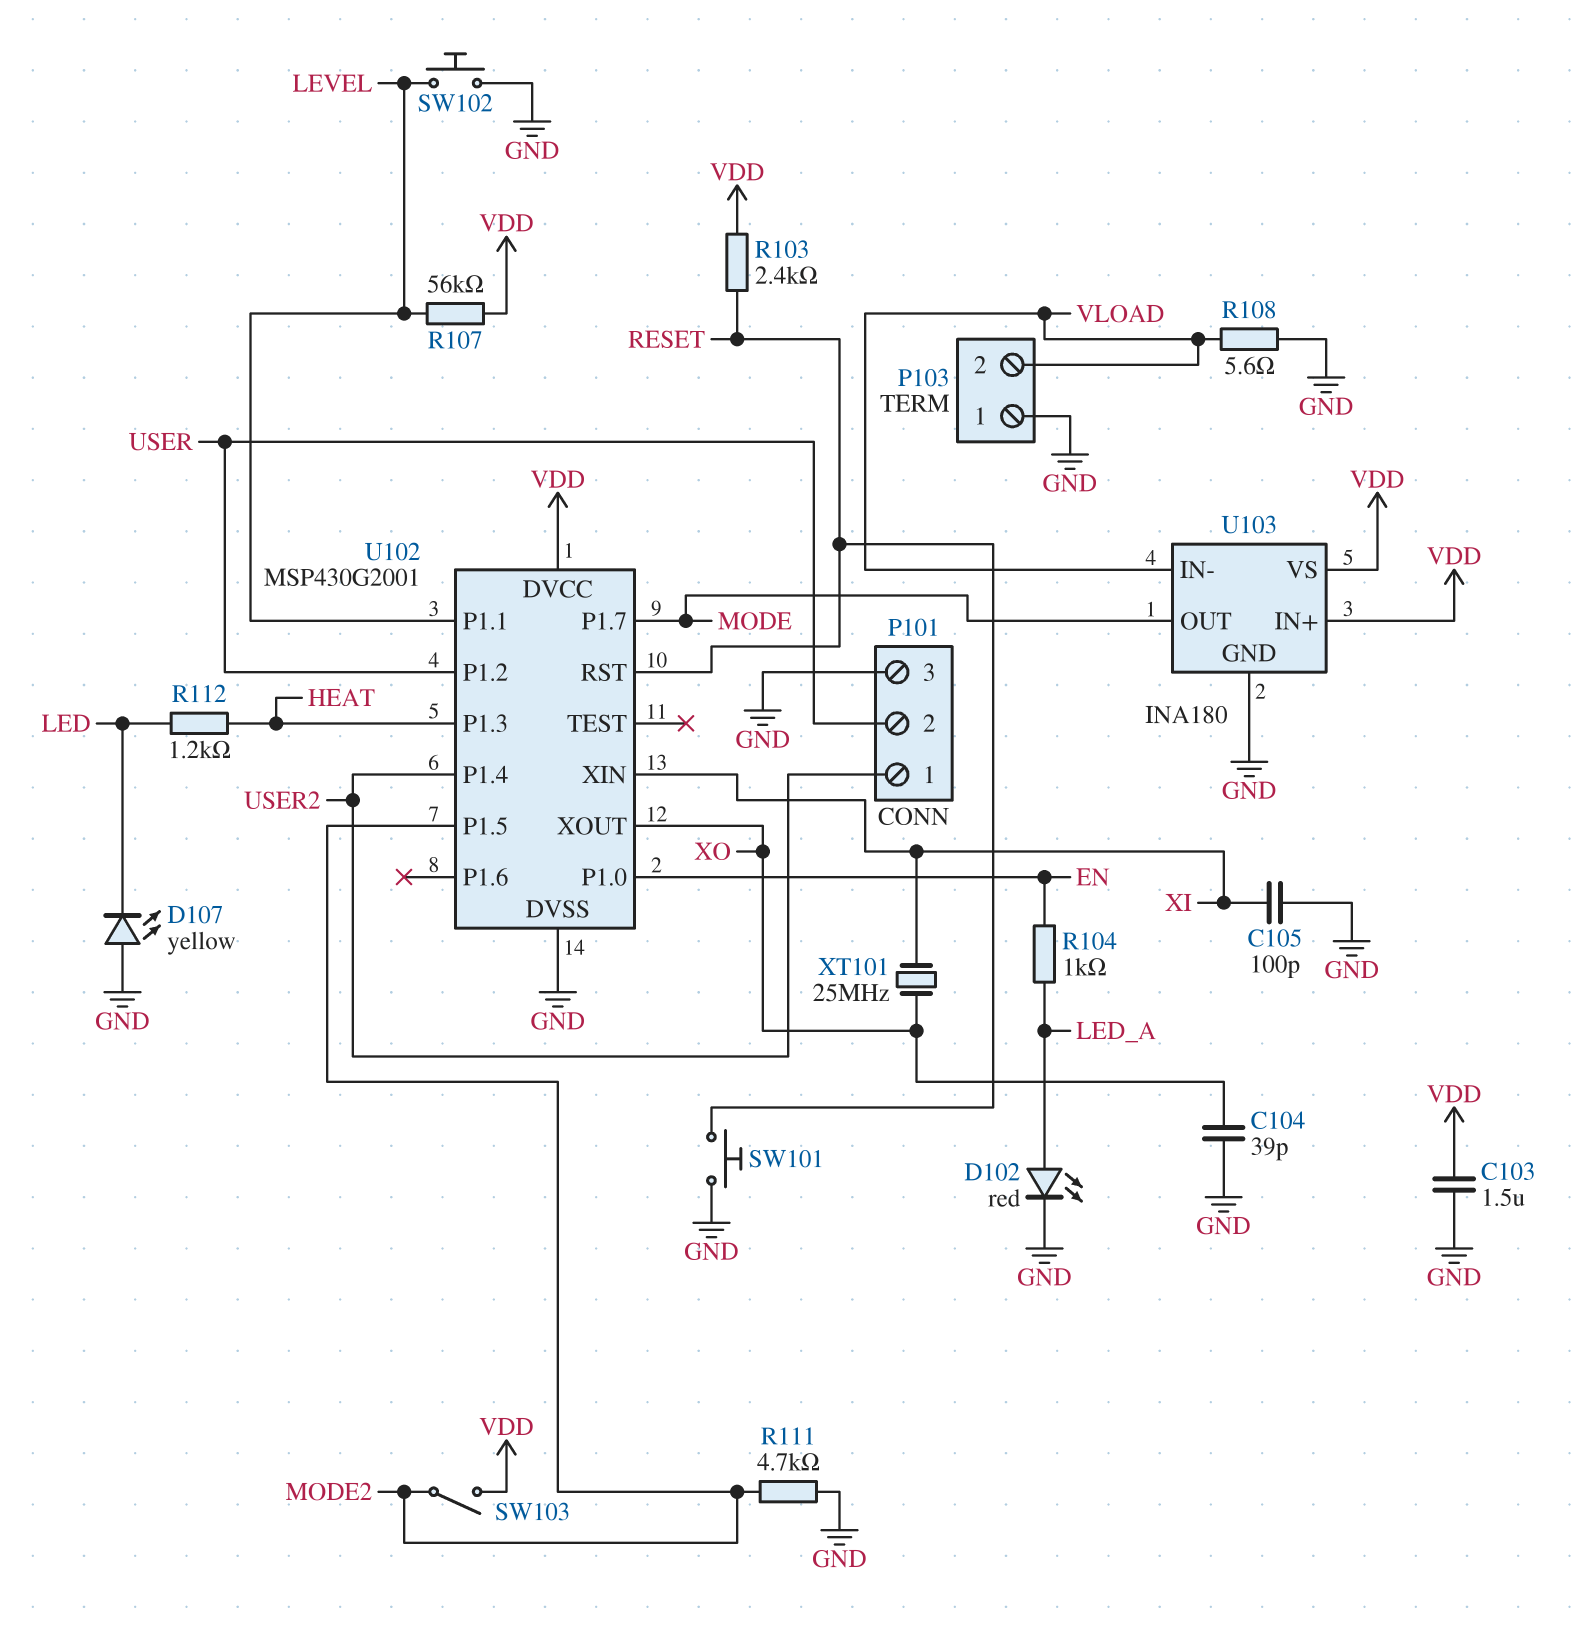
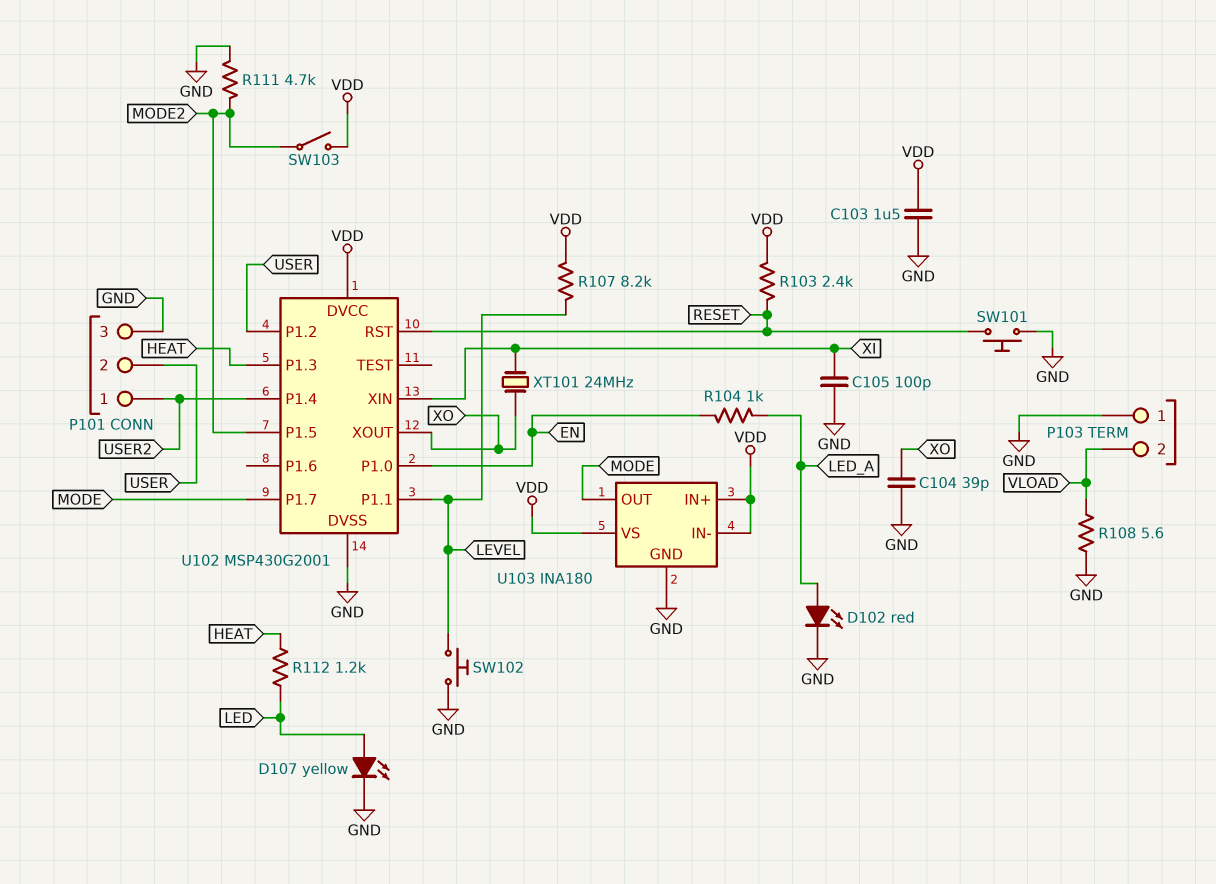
D107: LED yellow (A GND, K LED) -> LED yellow (A LED, K GND)
R107: 56k (LEVEL, VDD) -> 8.2k (LEVEL, VDD)
U103 pin IN-: VLOAD -> VDD
XT101: 25MHz (XI, XO) -> 24MHz (XI, XO)

